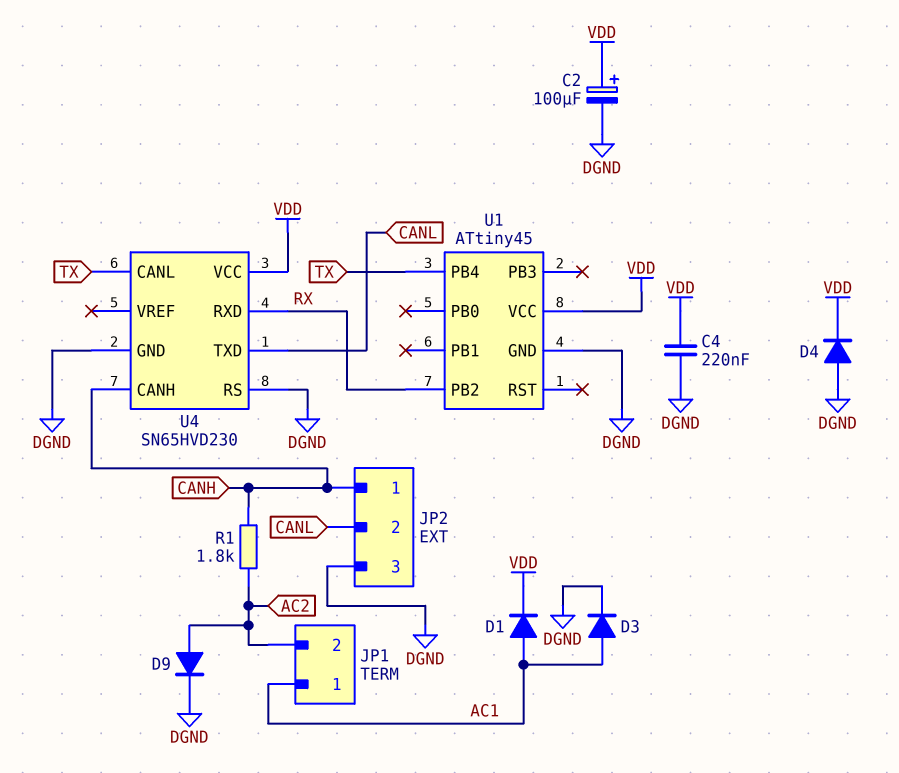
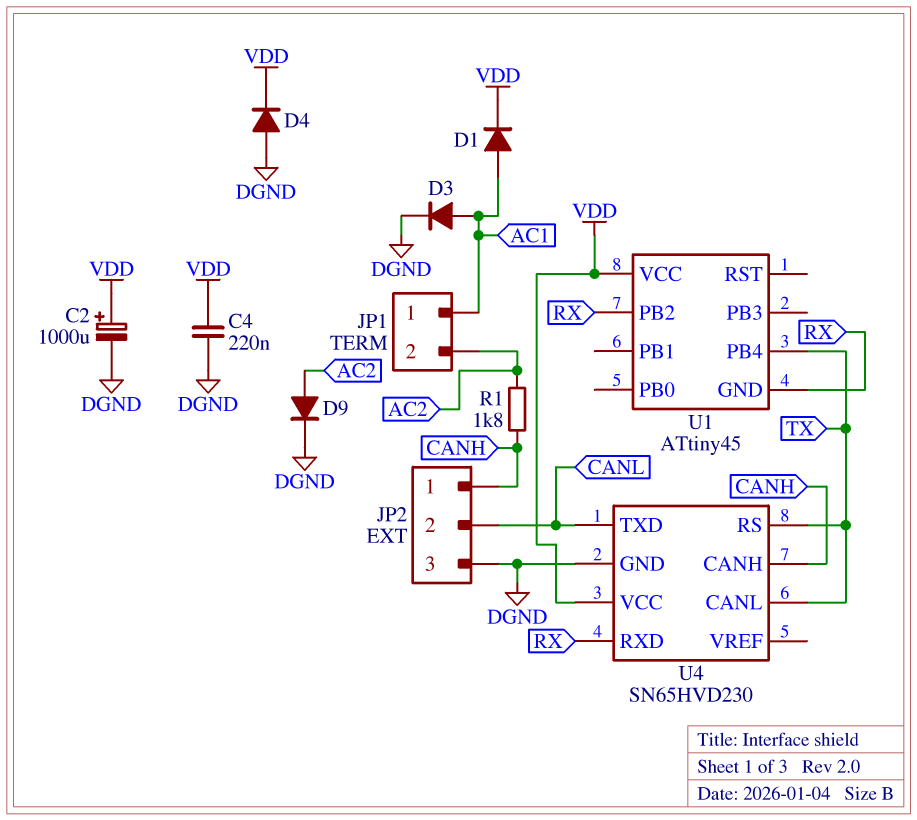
C2: 100uF (plus VDD, minus DGND) -> 1000uF (plus VDD, minus DGND)
U1 pin GND: DGND -> RX
U4 pin RS: DGND -> TX

